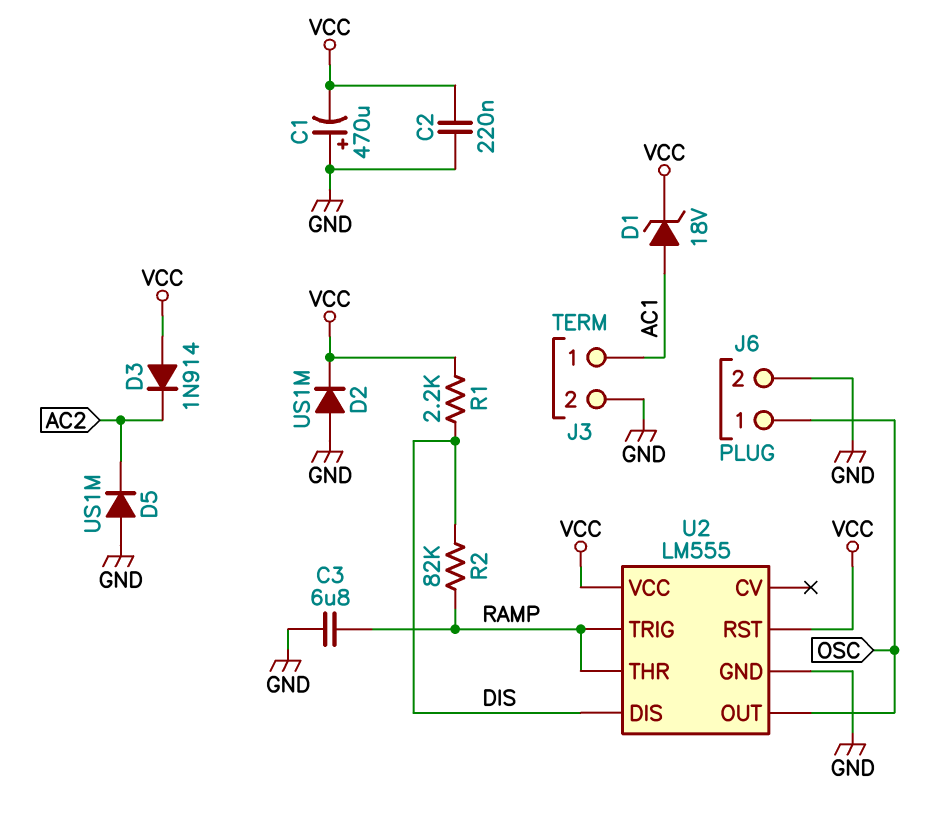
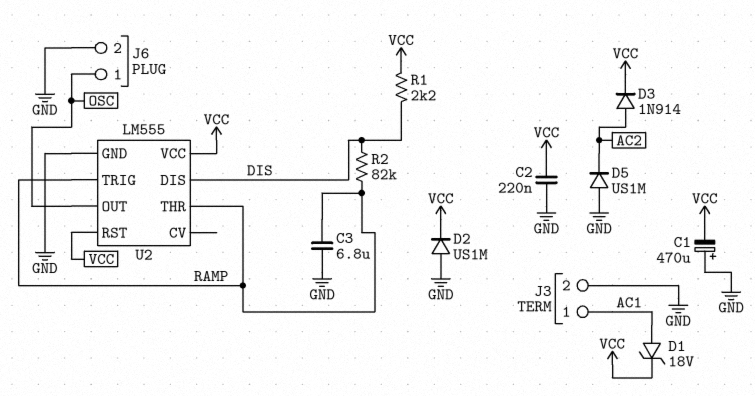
D3: diode 1N914 (A VCC, K AC2) -> diode 1N914 (A AC2, K VCC)

